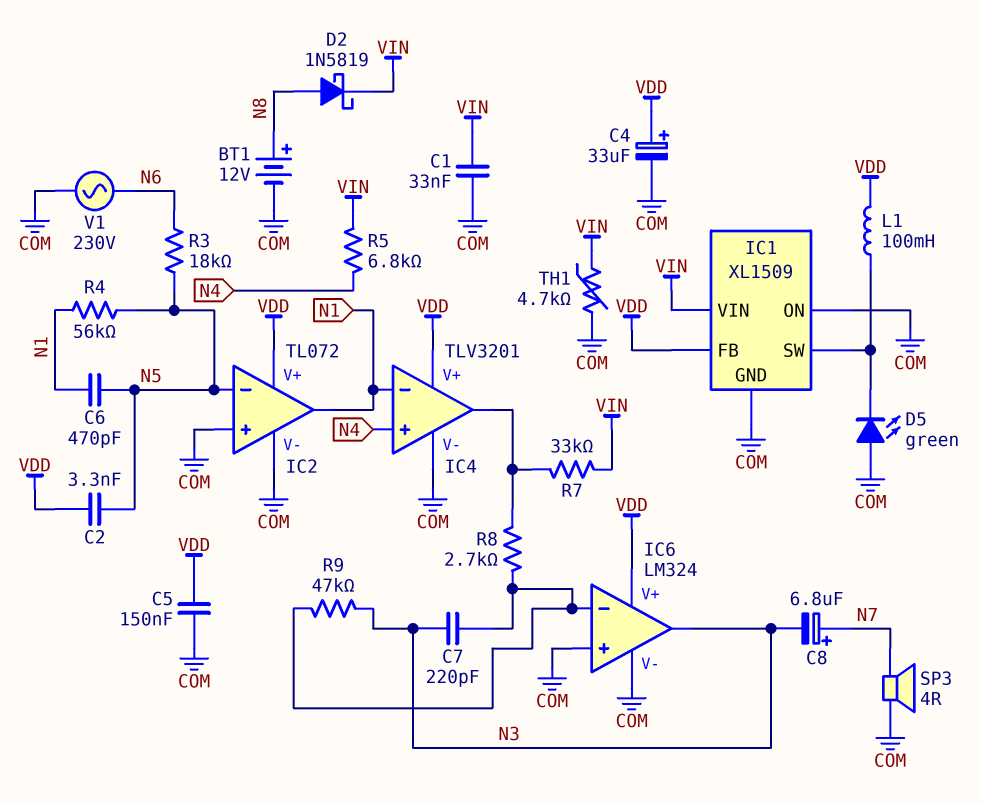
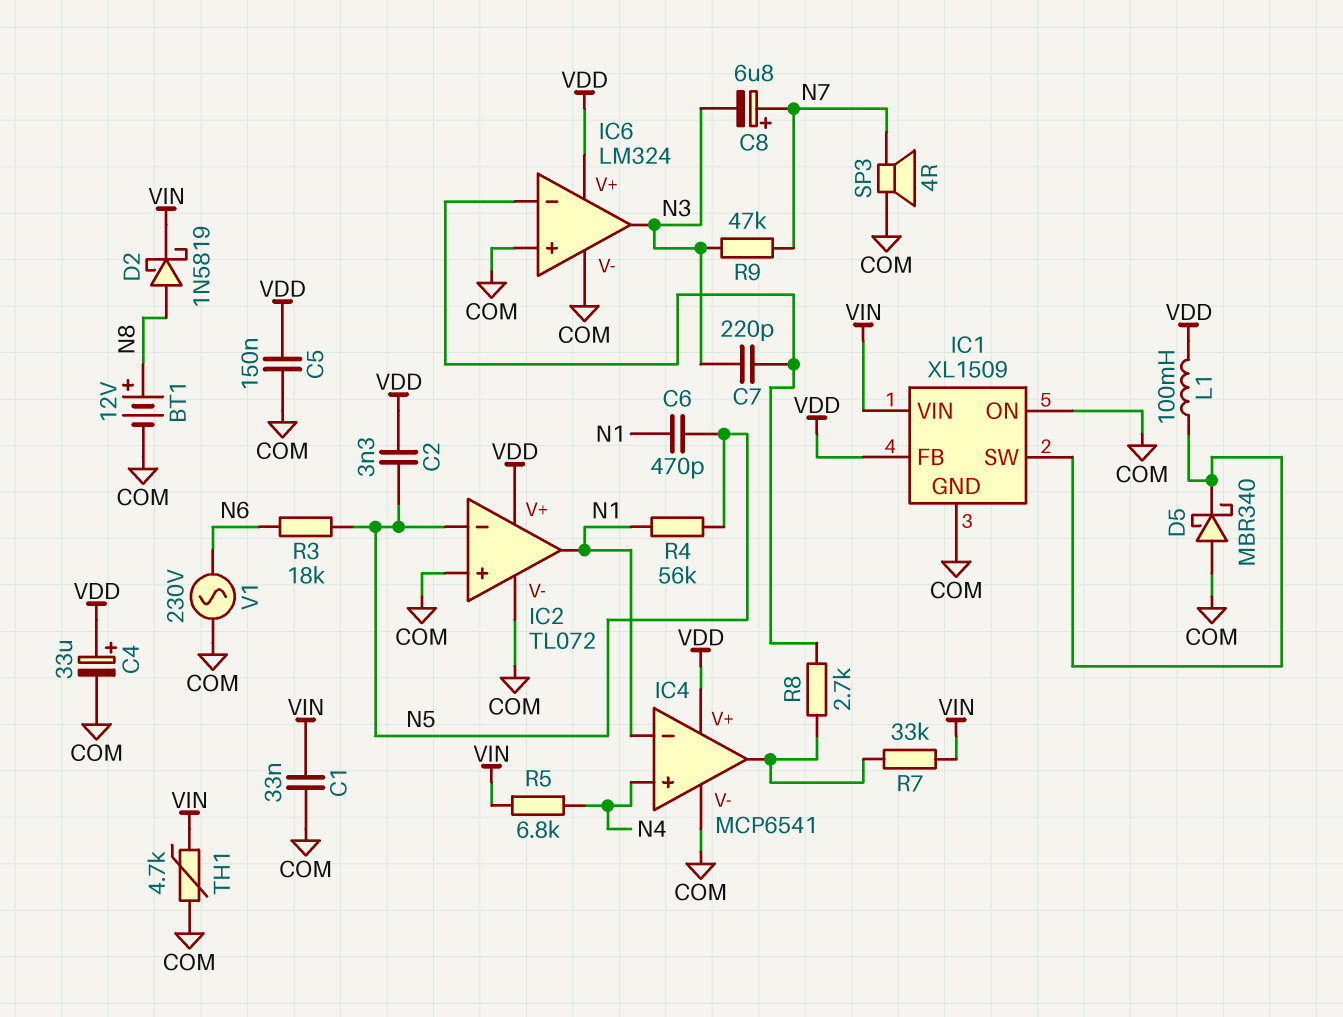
D5: LED green (A COM, K IC1/SW) -> schottky MBR340 (A COM, K IC1/SW)
IC4: TLV3201 -> MCP6541
R9: 47k (IC6/in-, N3) -> 47k (N3, N7)

